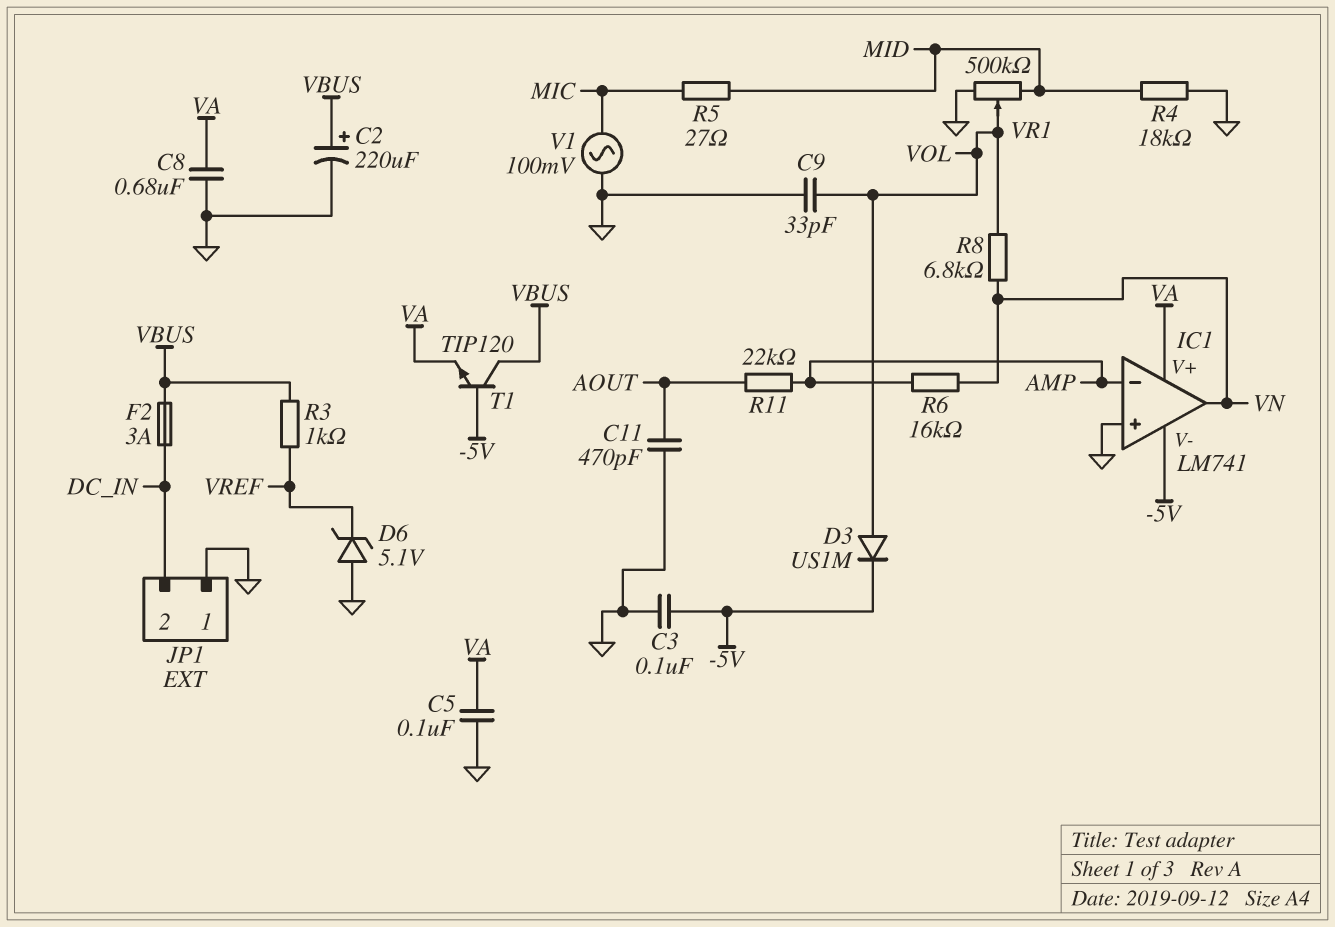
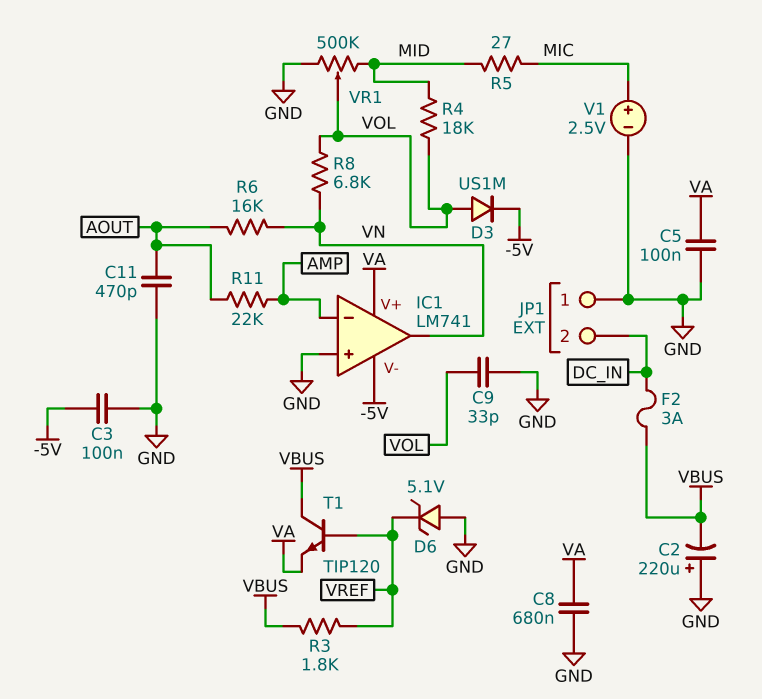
C2: 220uF (plus VBUS, minus GND) -> 220uF (plus GND, minus VBUS)
R3: 1k (VBUS, VREF) -> 1.8k (VBUS, VREF)
R4: 18k (GND, MID) -> 18k (MID, VOL)
R6: 16k (AMP, VN) -> 16k (AOUT, VN)
T1: NPN TIP120 (B -5V, C VBUS, E VA) -> NPN TIP120 (B VREF, C VBUS, E VA)
V1: AC 100mV (GND, MIC) -> 2.5V (plus MIC, minus GND)

